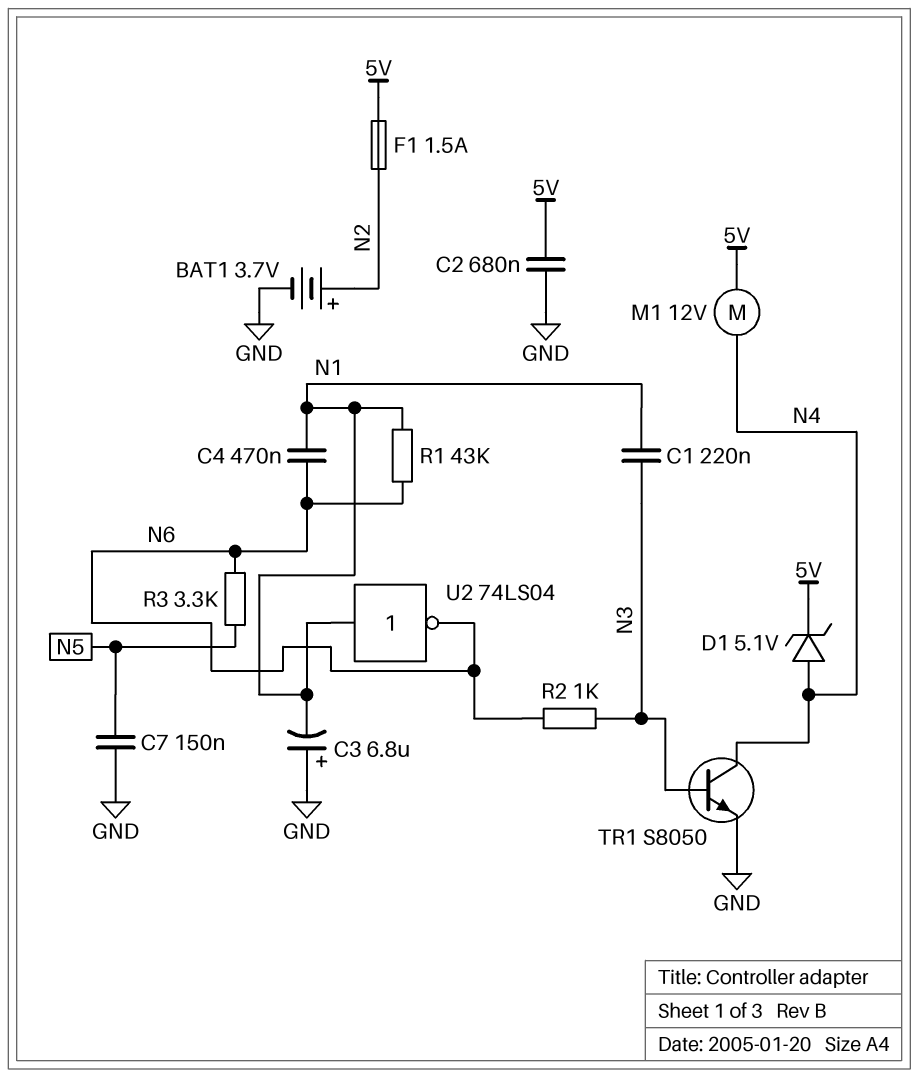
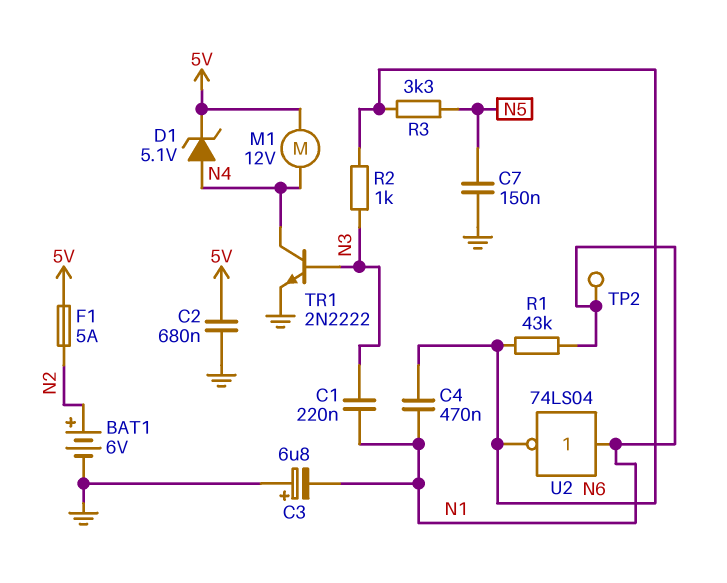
BAT1: 3.7V (plus N2, minus GND) -> 6V (plus N2, minus GND)
F1: 1.5A (5V, N2) -> 5A (5V, N2)
TP2: none -> test point (N1)
TR1: NPN S8050 (B N3, C N4, E GND) -> NPN 2N2222 (B N3, C N4, E GND)

